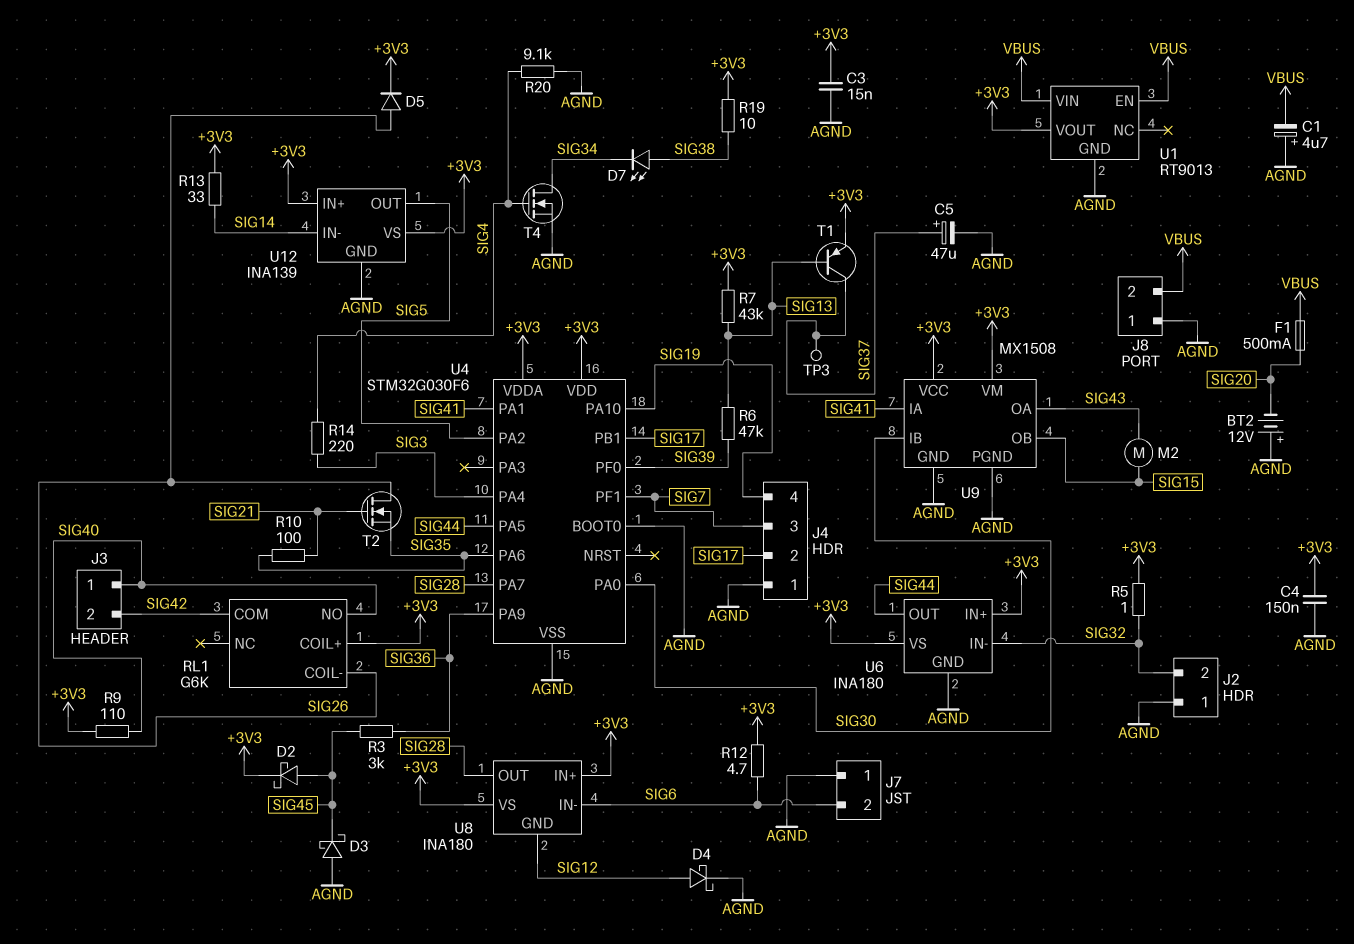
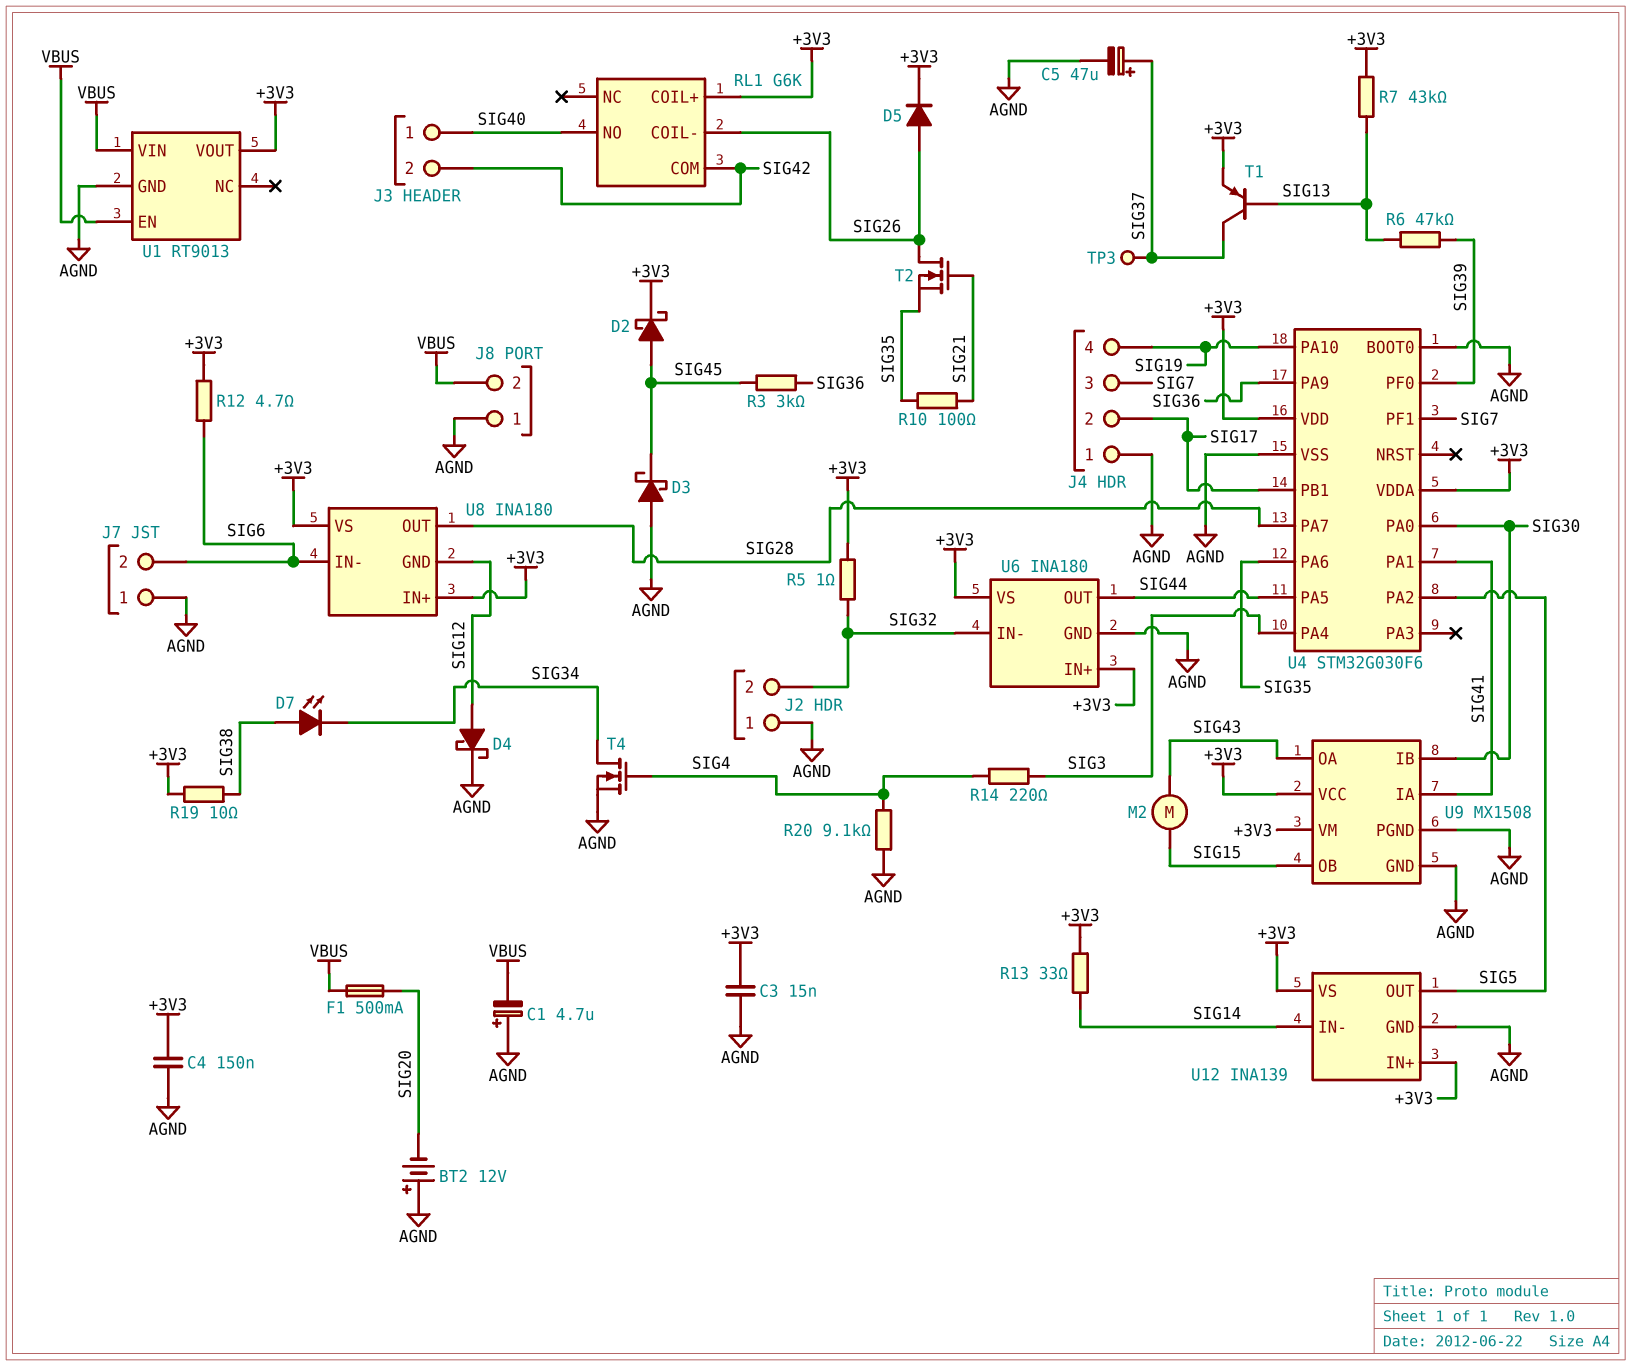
R9: 110 (+3V3, SIG40) -> none

